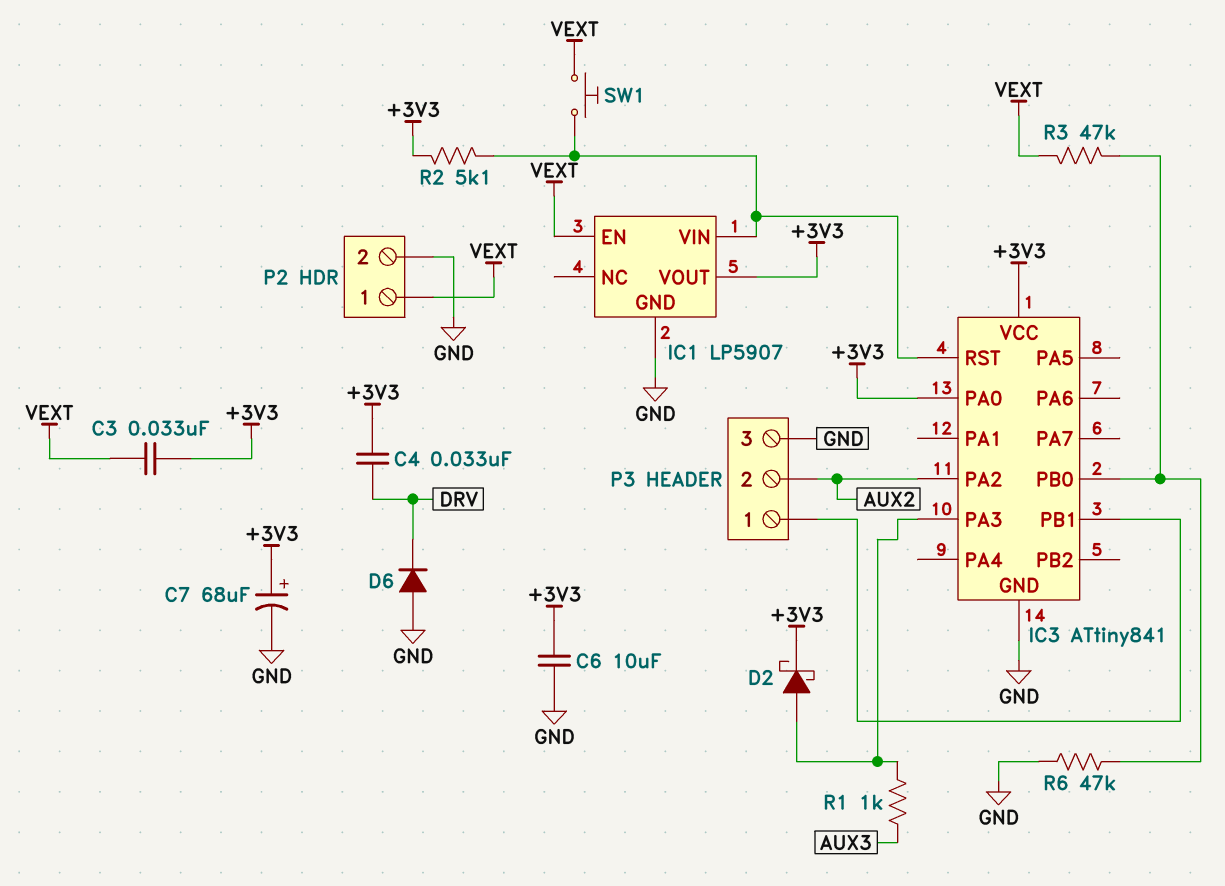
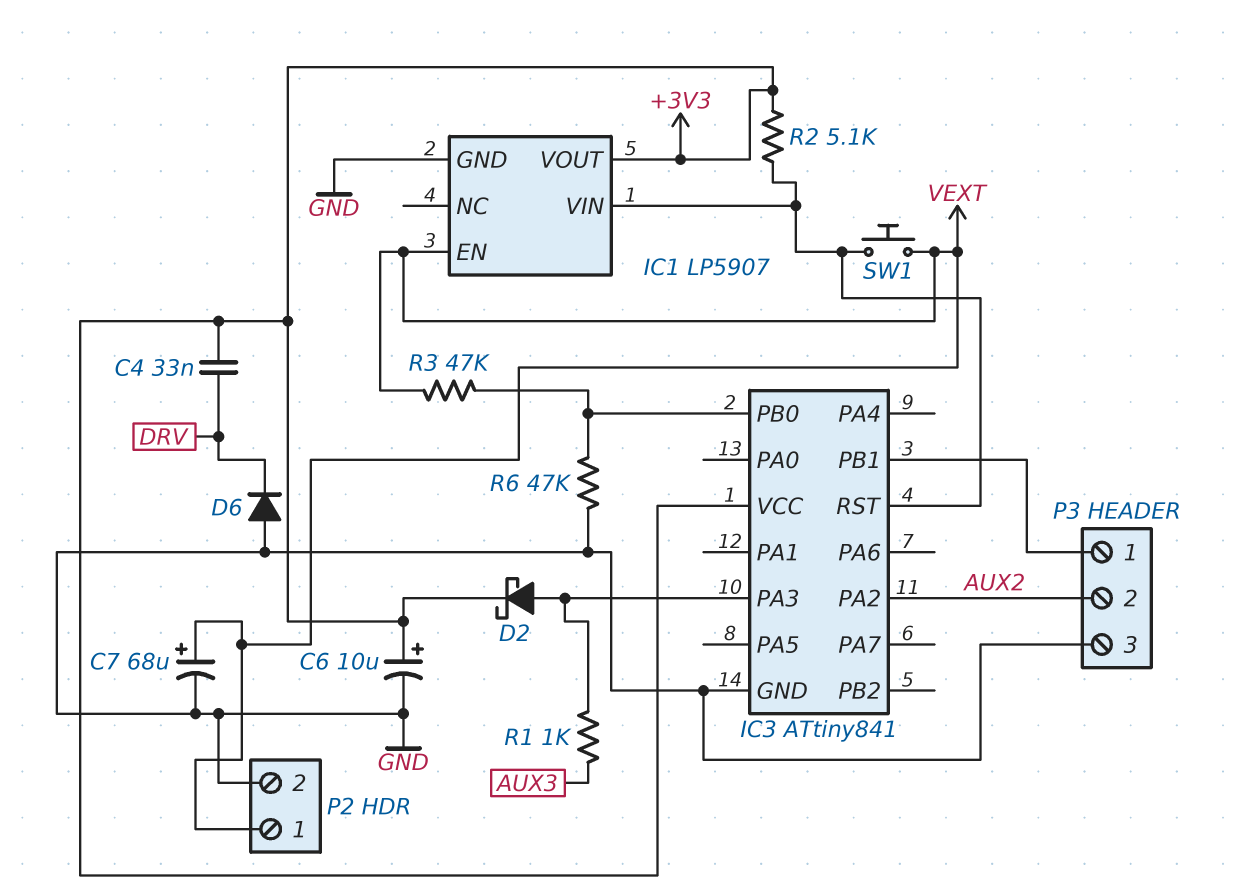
C3: 33nF (+3V3, VEXT) -> none
C6: 10uF (+3V3, GND) -> 10uF (plus +3V3, minus GND)
C7: 68uF (plus +3V3, minus GND) -> 68uF (plus VEXT, minus GND)
IC3 pin PA0: +3V3 -> none

